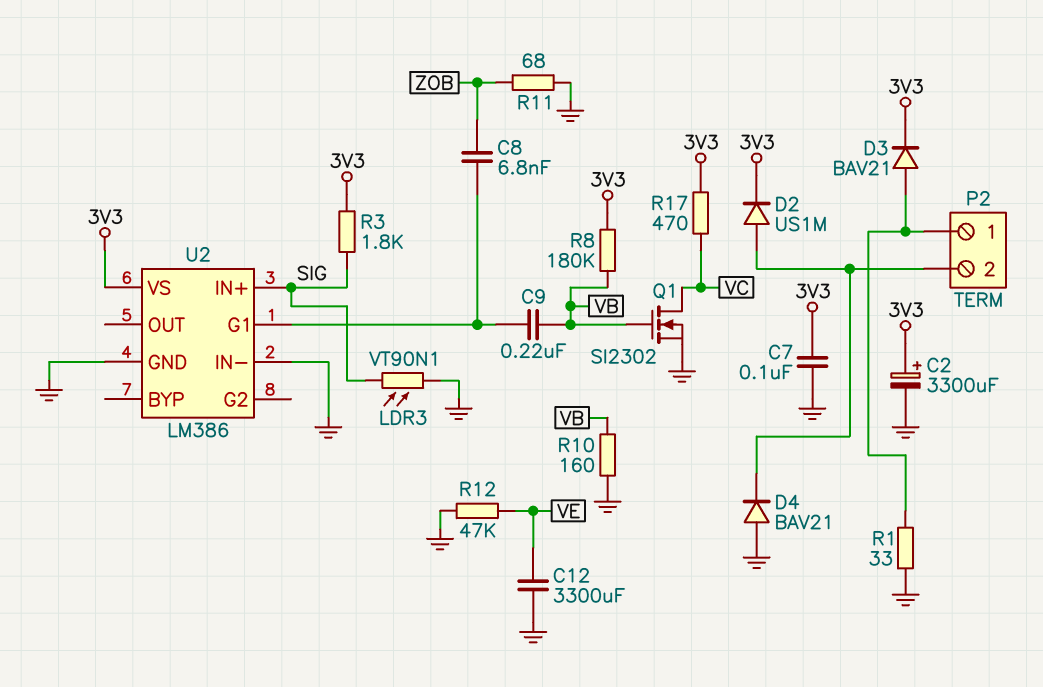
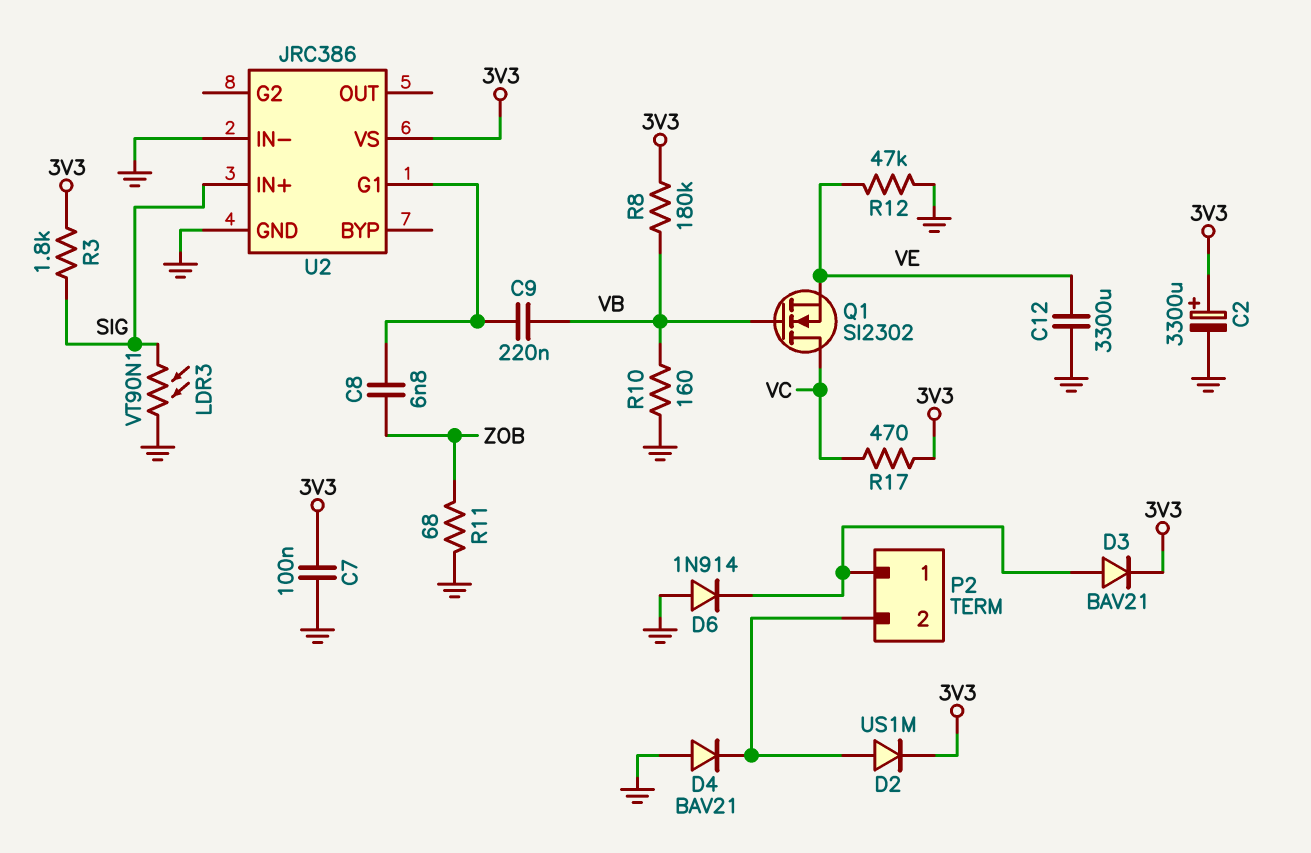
D6: none -> diode 1N914 (A GND, K P2/1)
Q1: NMOS SI2302 (G VB, D VC, S GND) -> NMOS SI2302 (G VB, D VC, S VE)
R1: 33 (GND, P2/1) -> none
U2: LM386 -> JRC386

